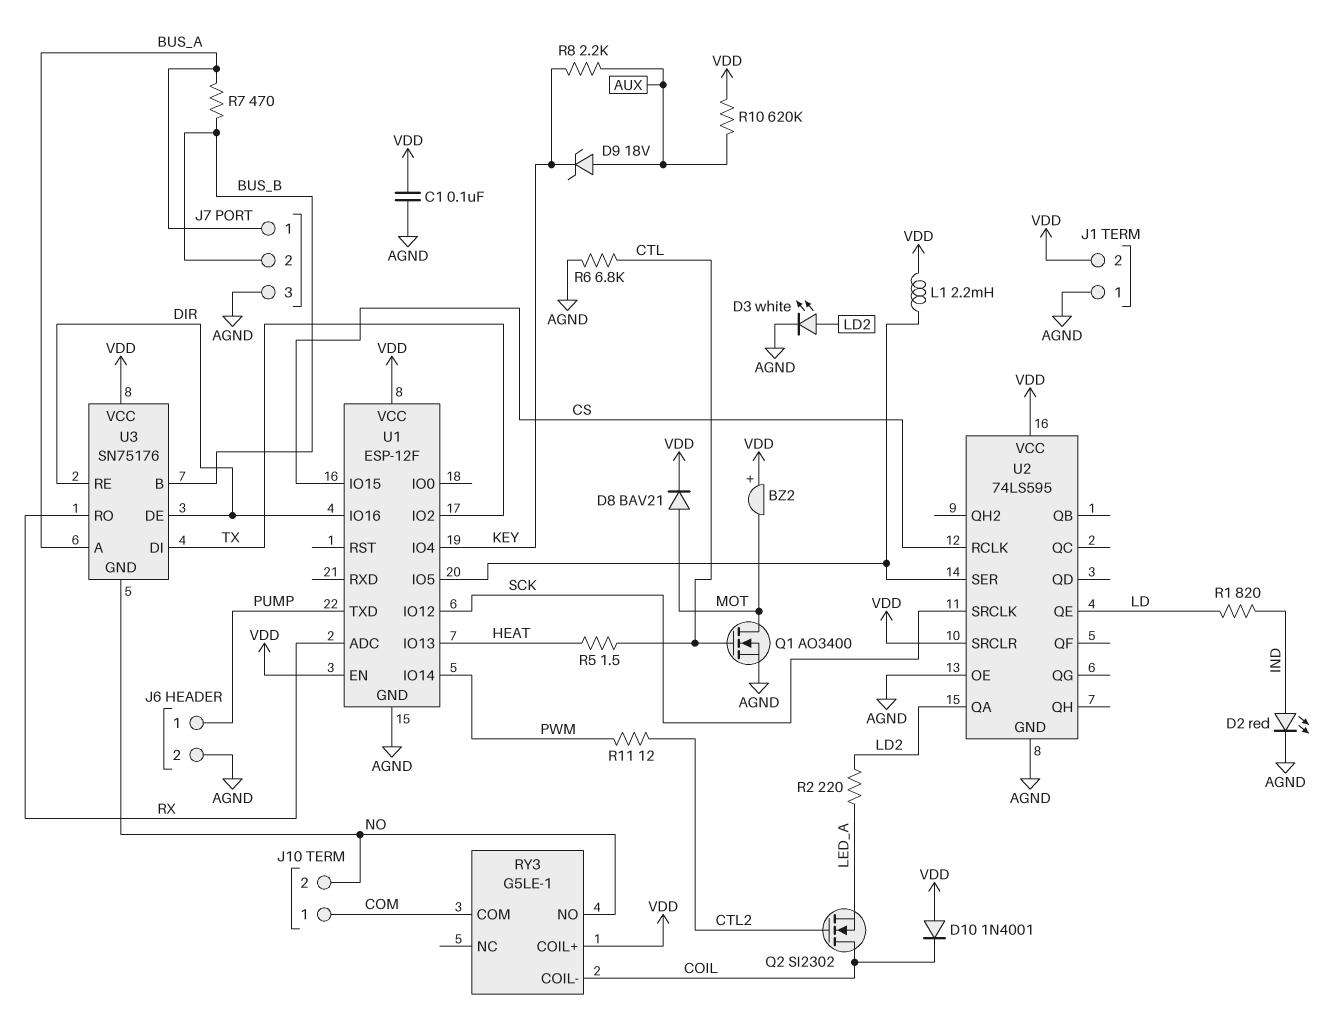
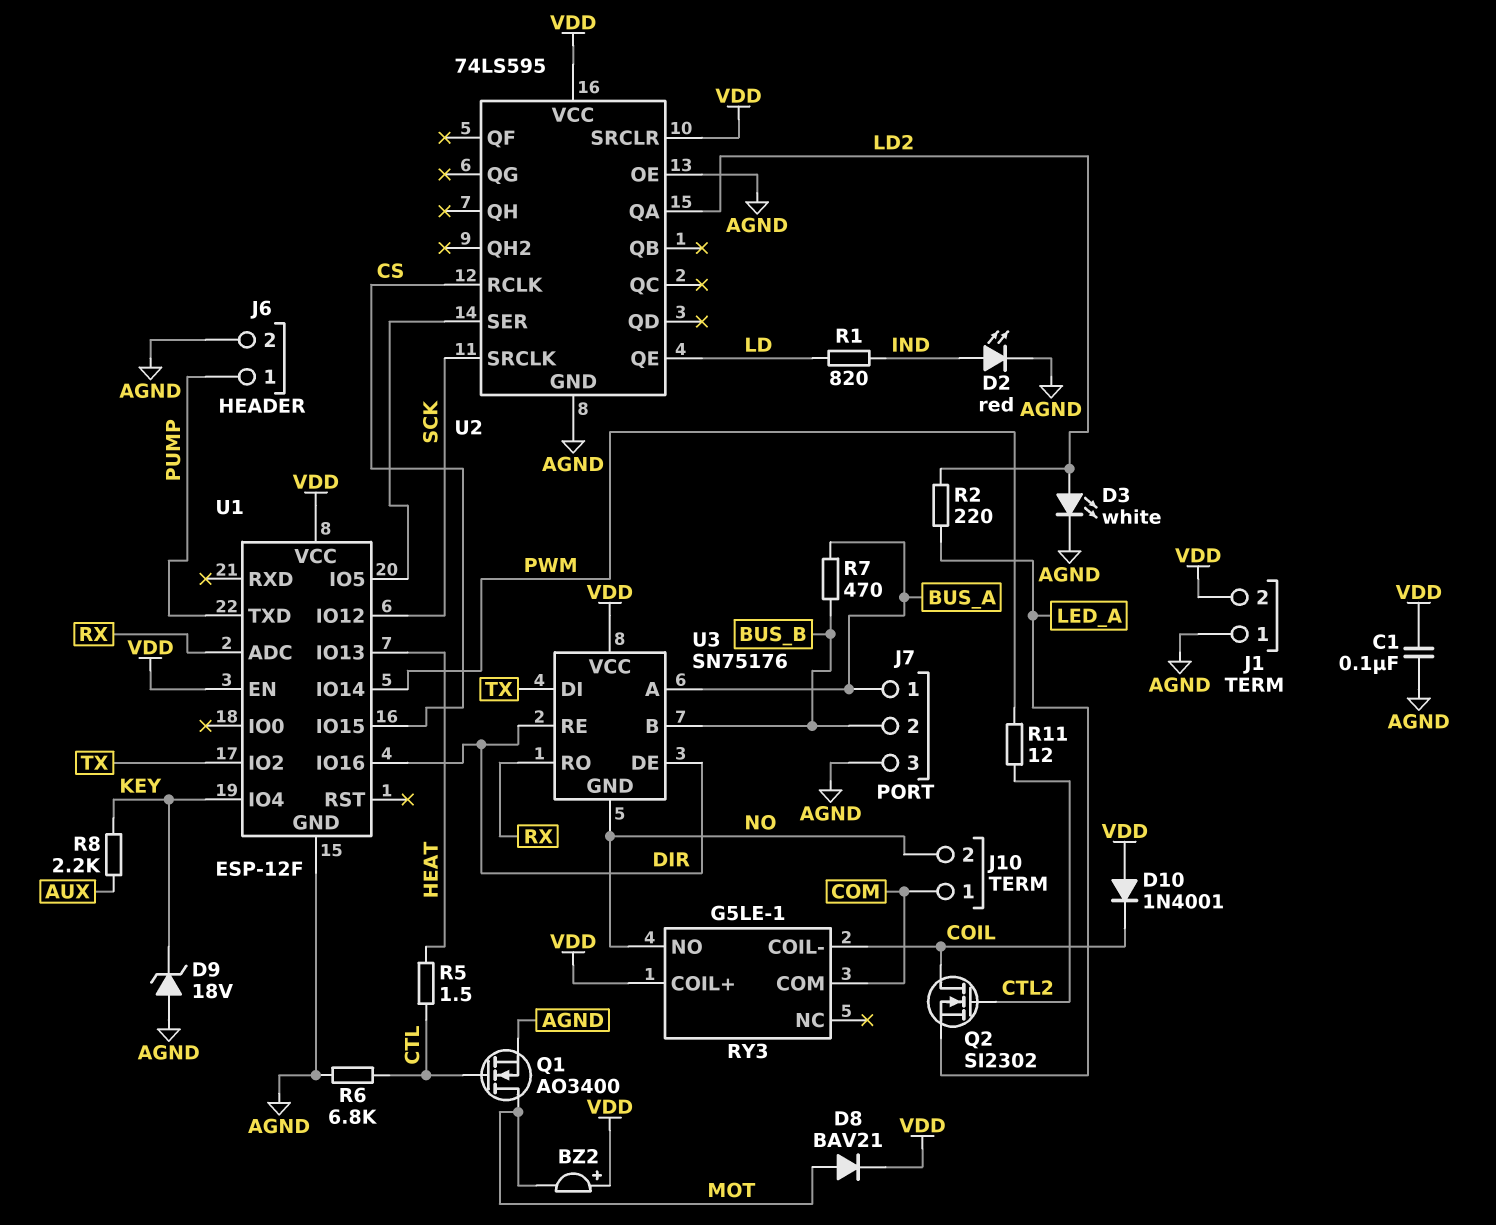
D9: zener 18V (A AUX, K KEY) -> zener 18V (A AGND, K KEY)
L1: 2.2mH (U1/IO5, VDD) -> none
R10: 620k (AUX, VDD) -> none

